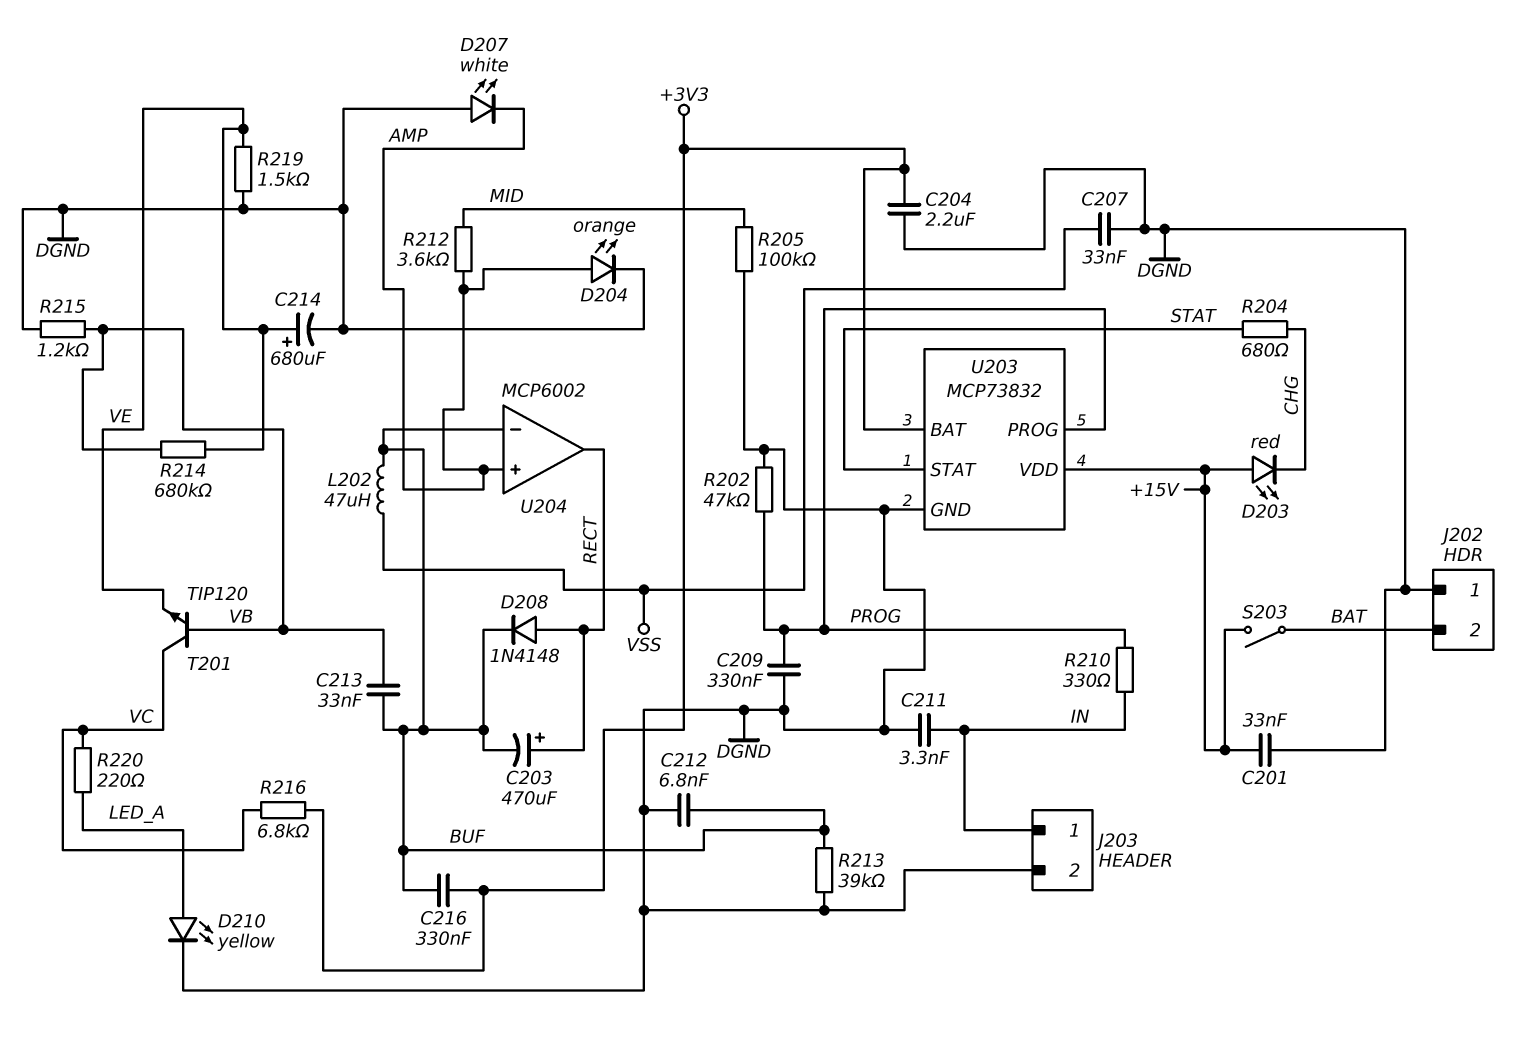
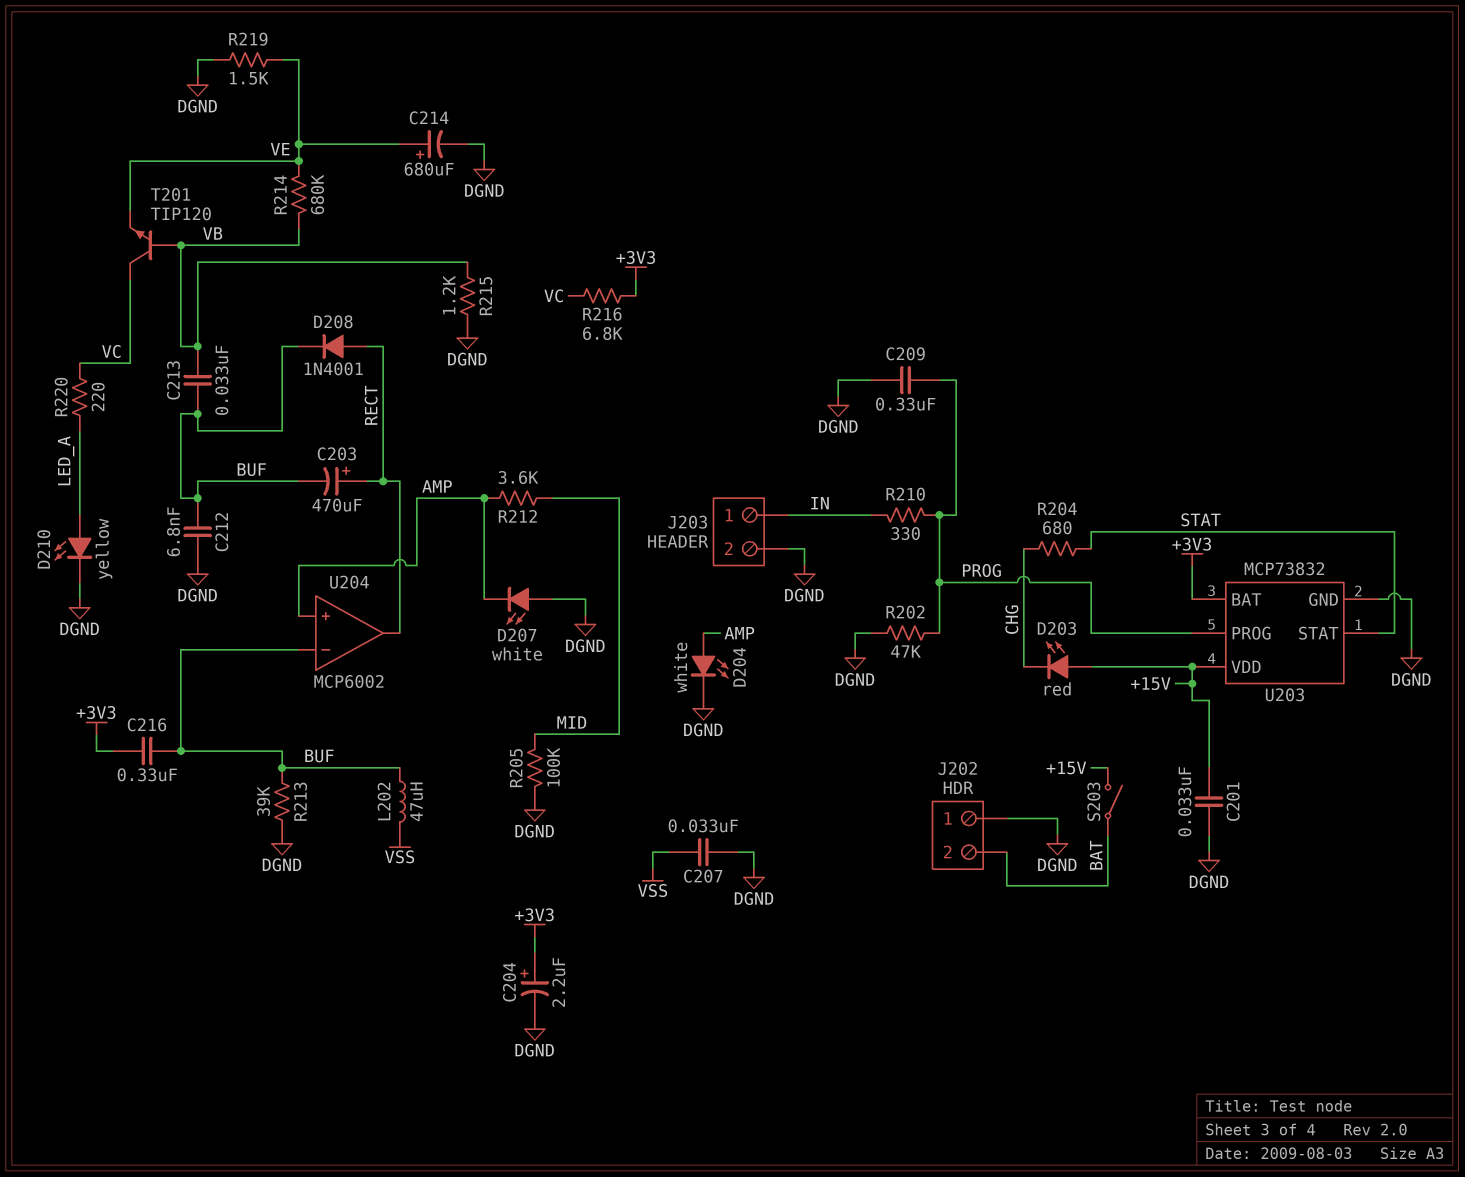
C204: 2.2uF (+3V3, DGND) -> 2.2uF (plus +3V3, minus DGND)
C211: 3.3nF (DGND, IN) -> none
D204: LED orange (A AMP, K DGND) -> LED white (A AMP, K DGND)
D208: diode 1N4148 (A RECT, K BUF) -> diode 1N4001 (A RECT, K BUF)

